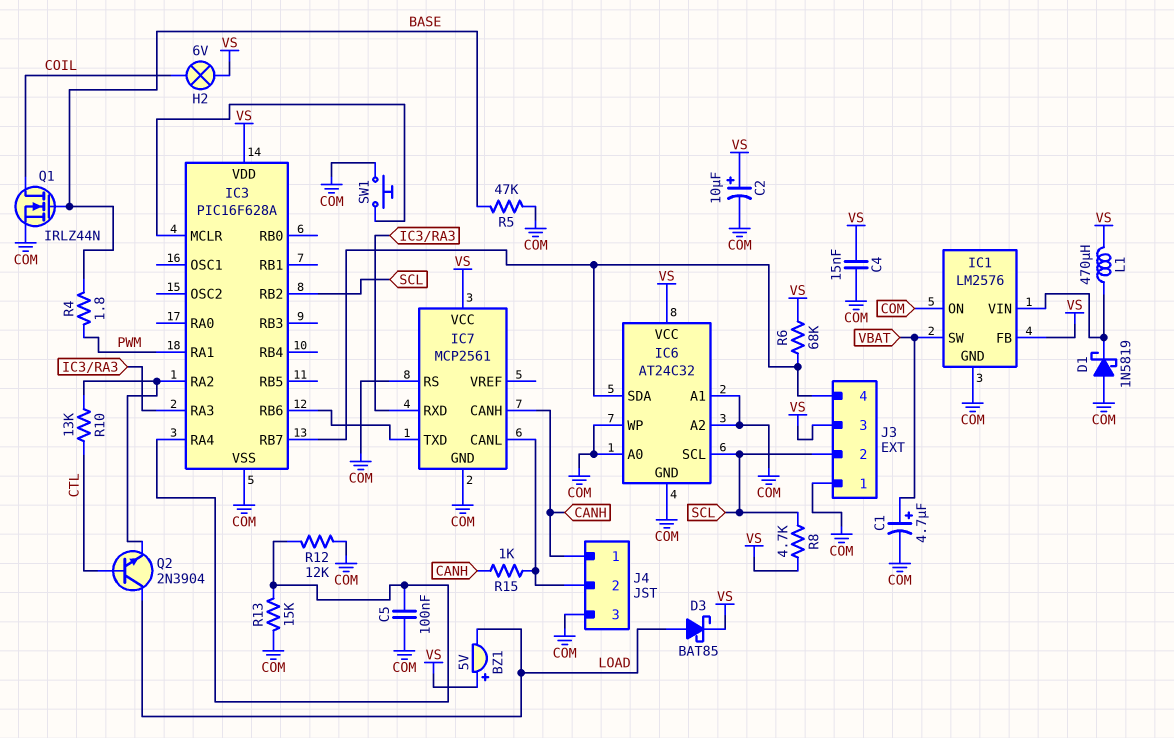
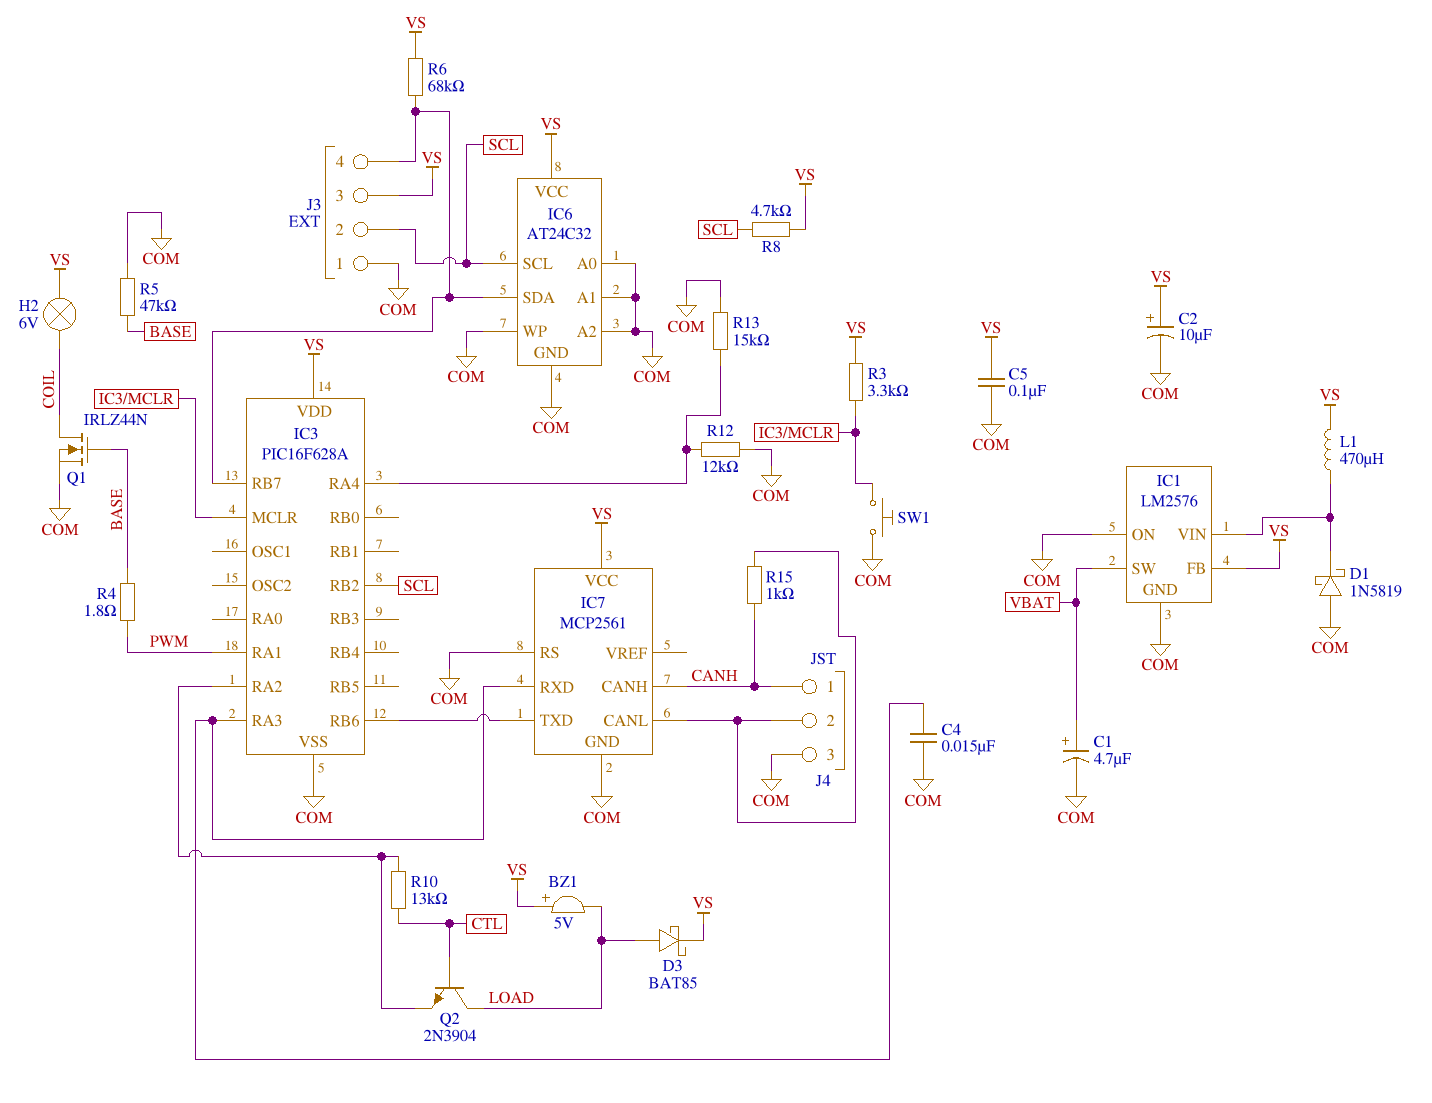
C4: 15nF (COM, VS) -> 15nF (COM, IC3/RA3)
C5: 100nF (COM, IC3/RA4) -> 100nF (COM, VS)
R3: none -> 3.3k (IC3/MCLR, VS)

